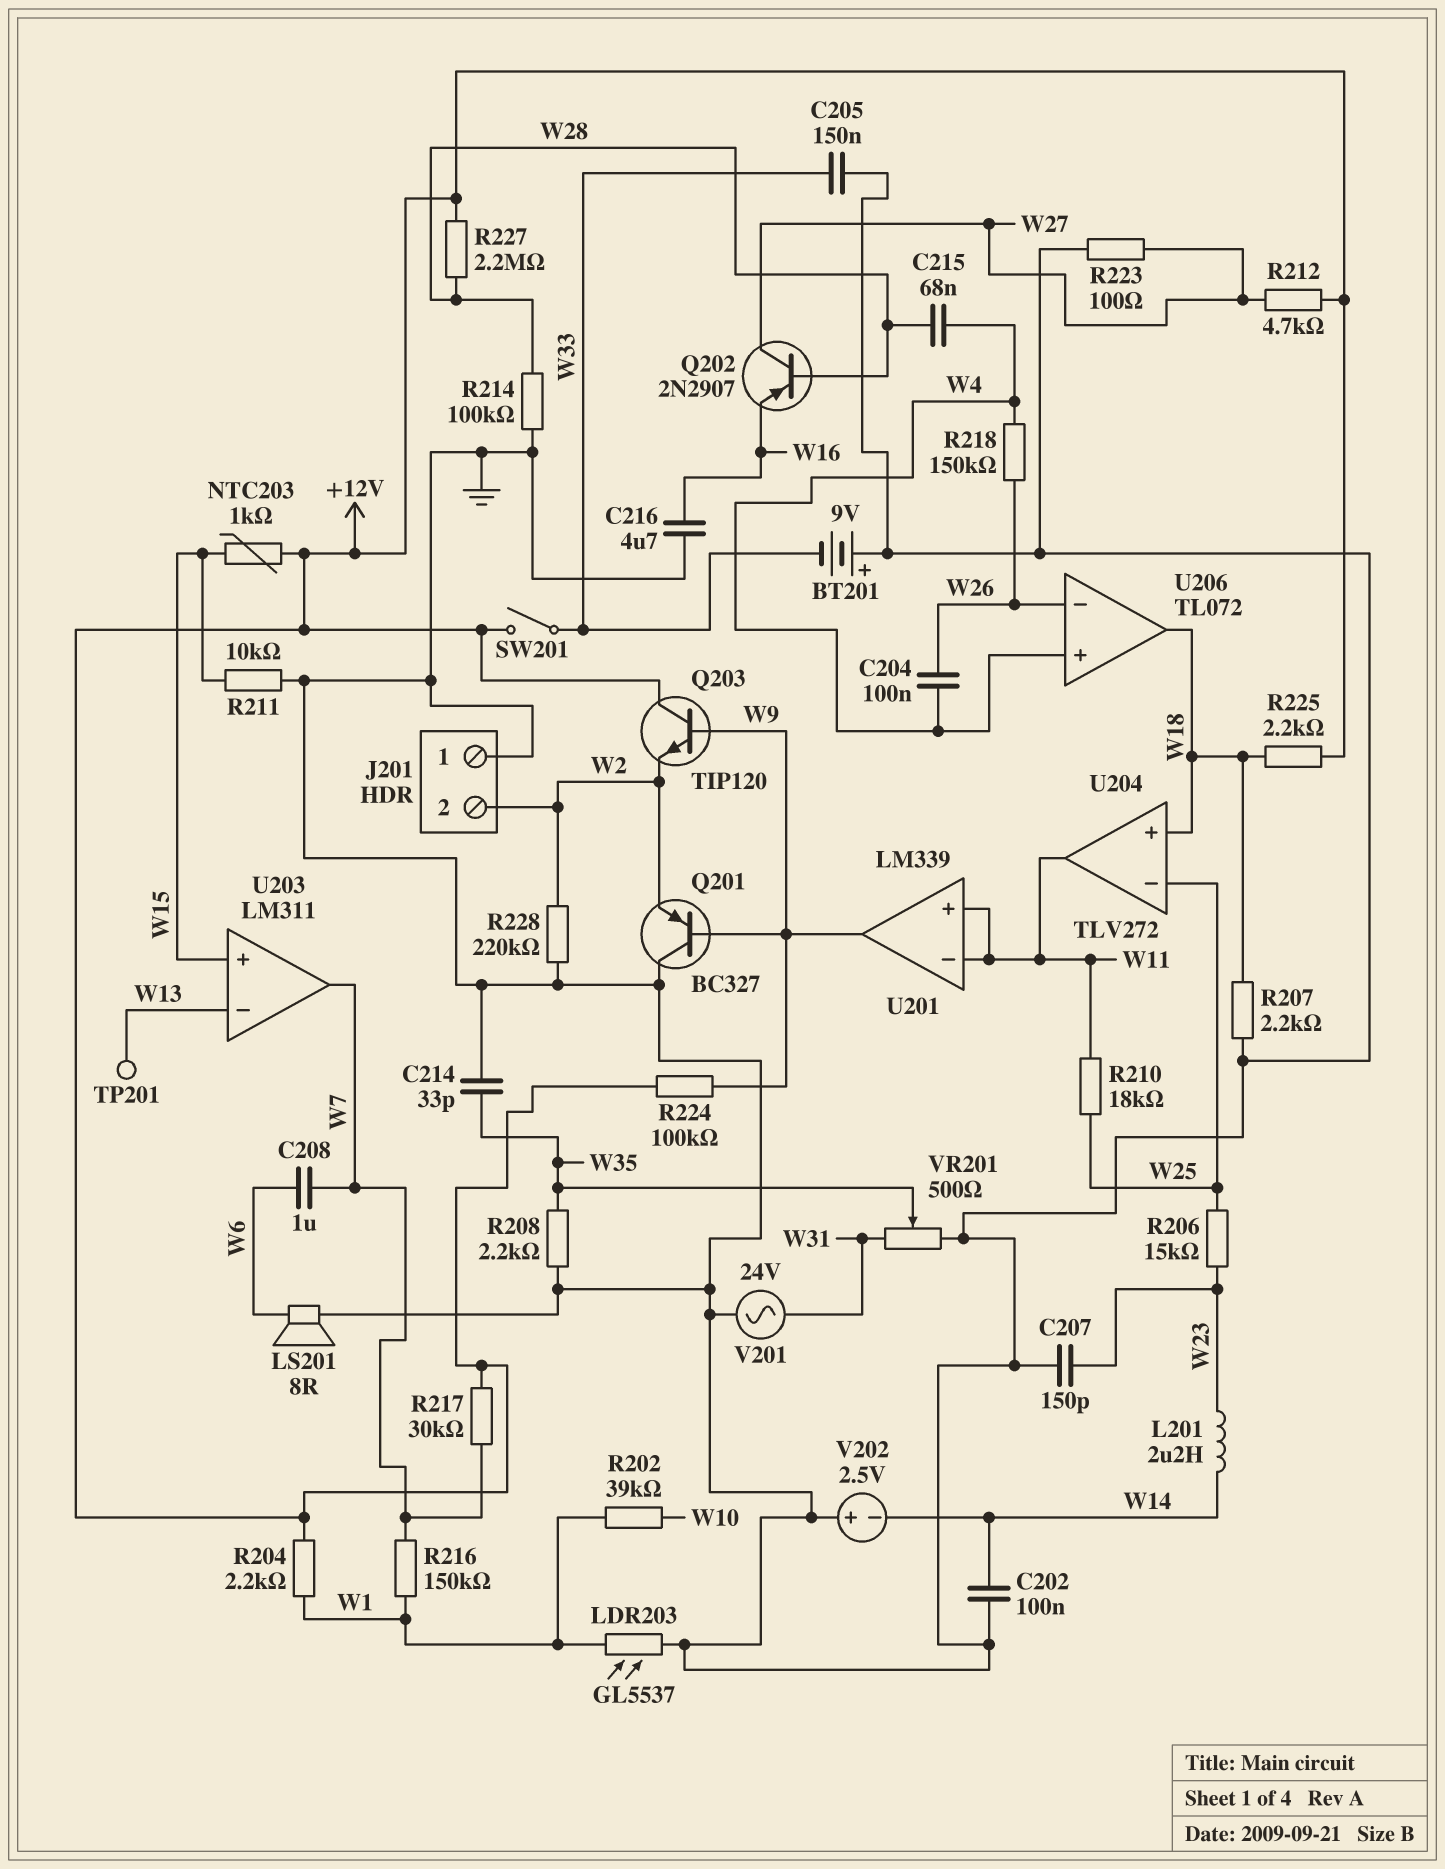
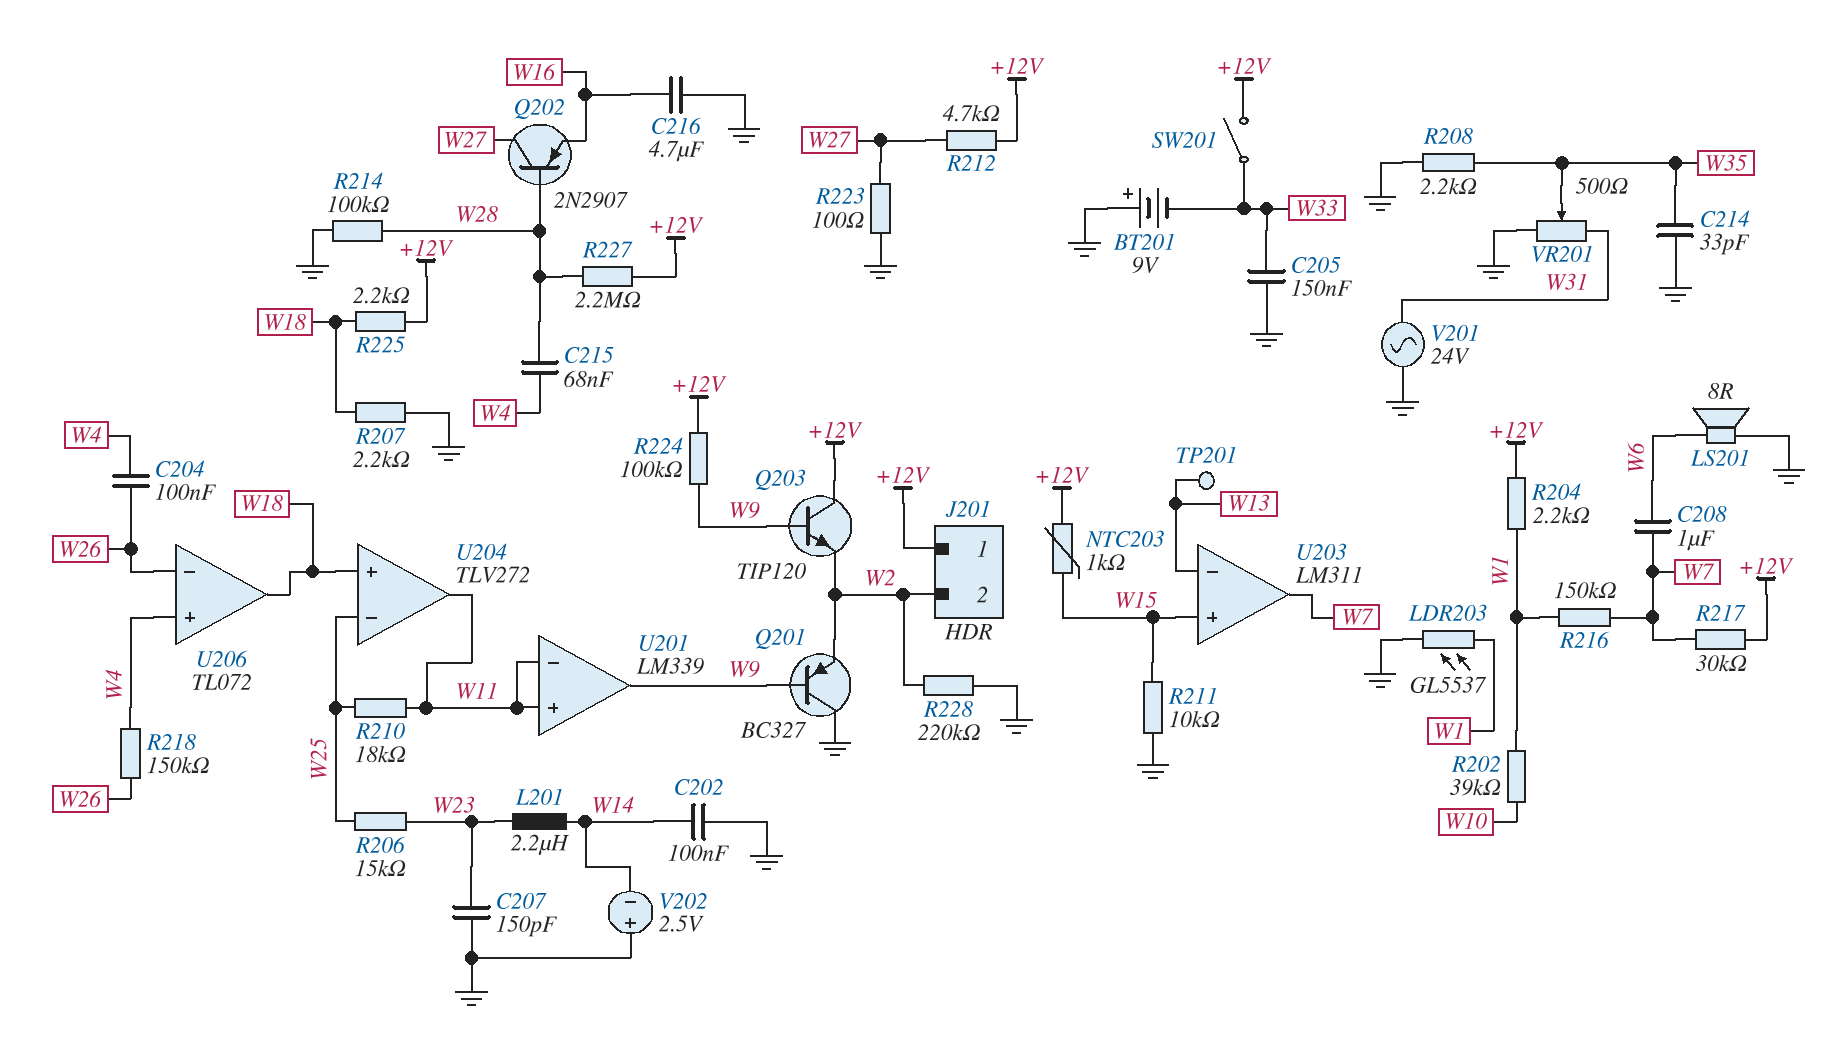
J201 pin 1: GND -> +12V

